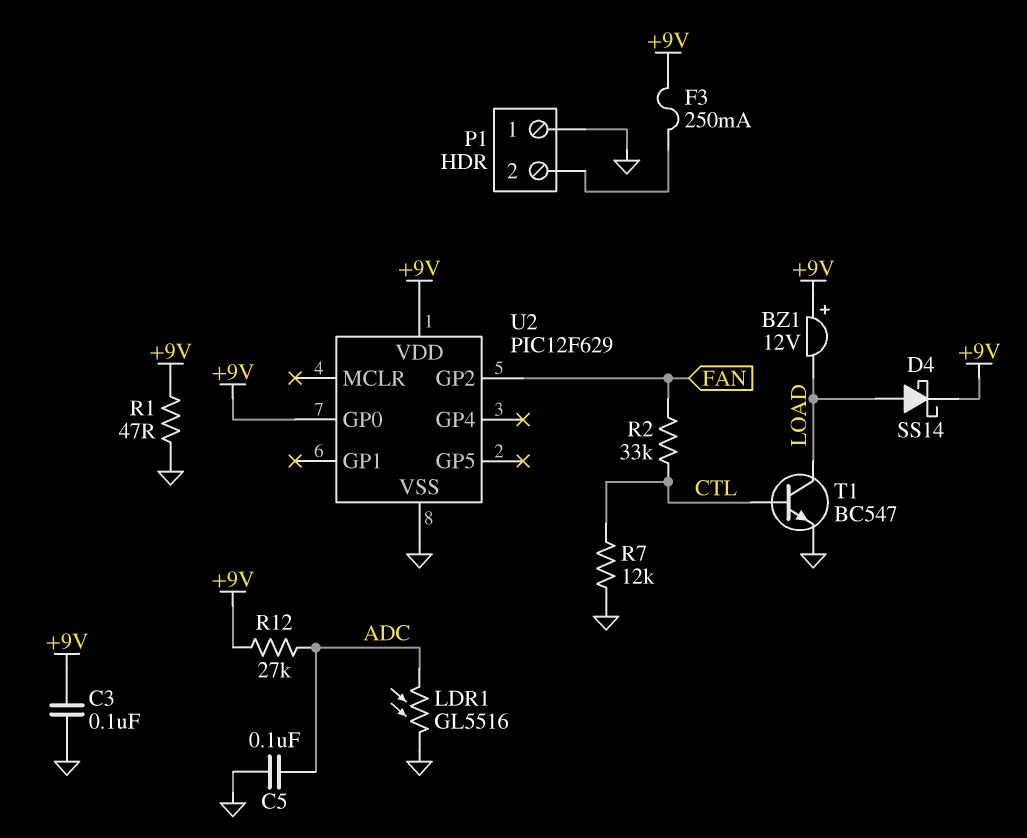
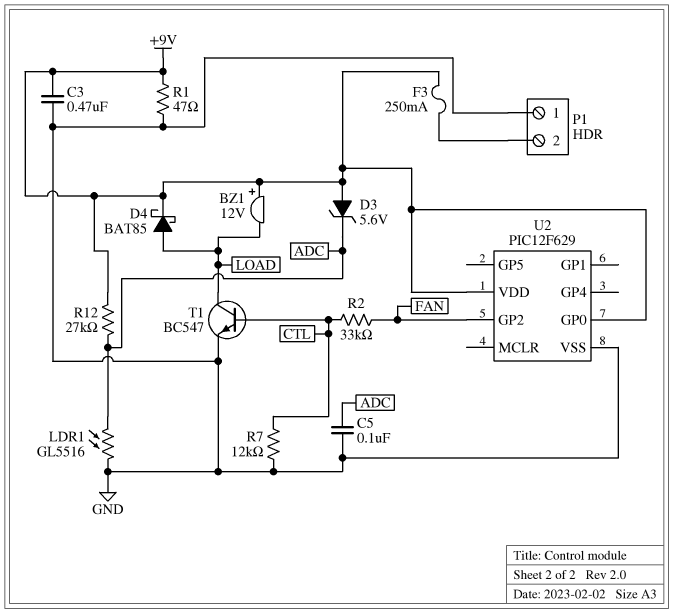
C3: 100nF (+9V, GND) -> 470nF (+9V, GND)
D3: none -> zener 5.6V (A +9V, K ADC)
D4: schottky SS14 (A LOAD, K +9V) -> schottky BAT85 (A LOAD, K +9V)

